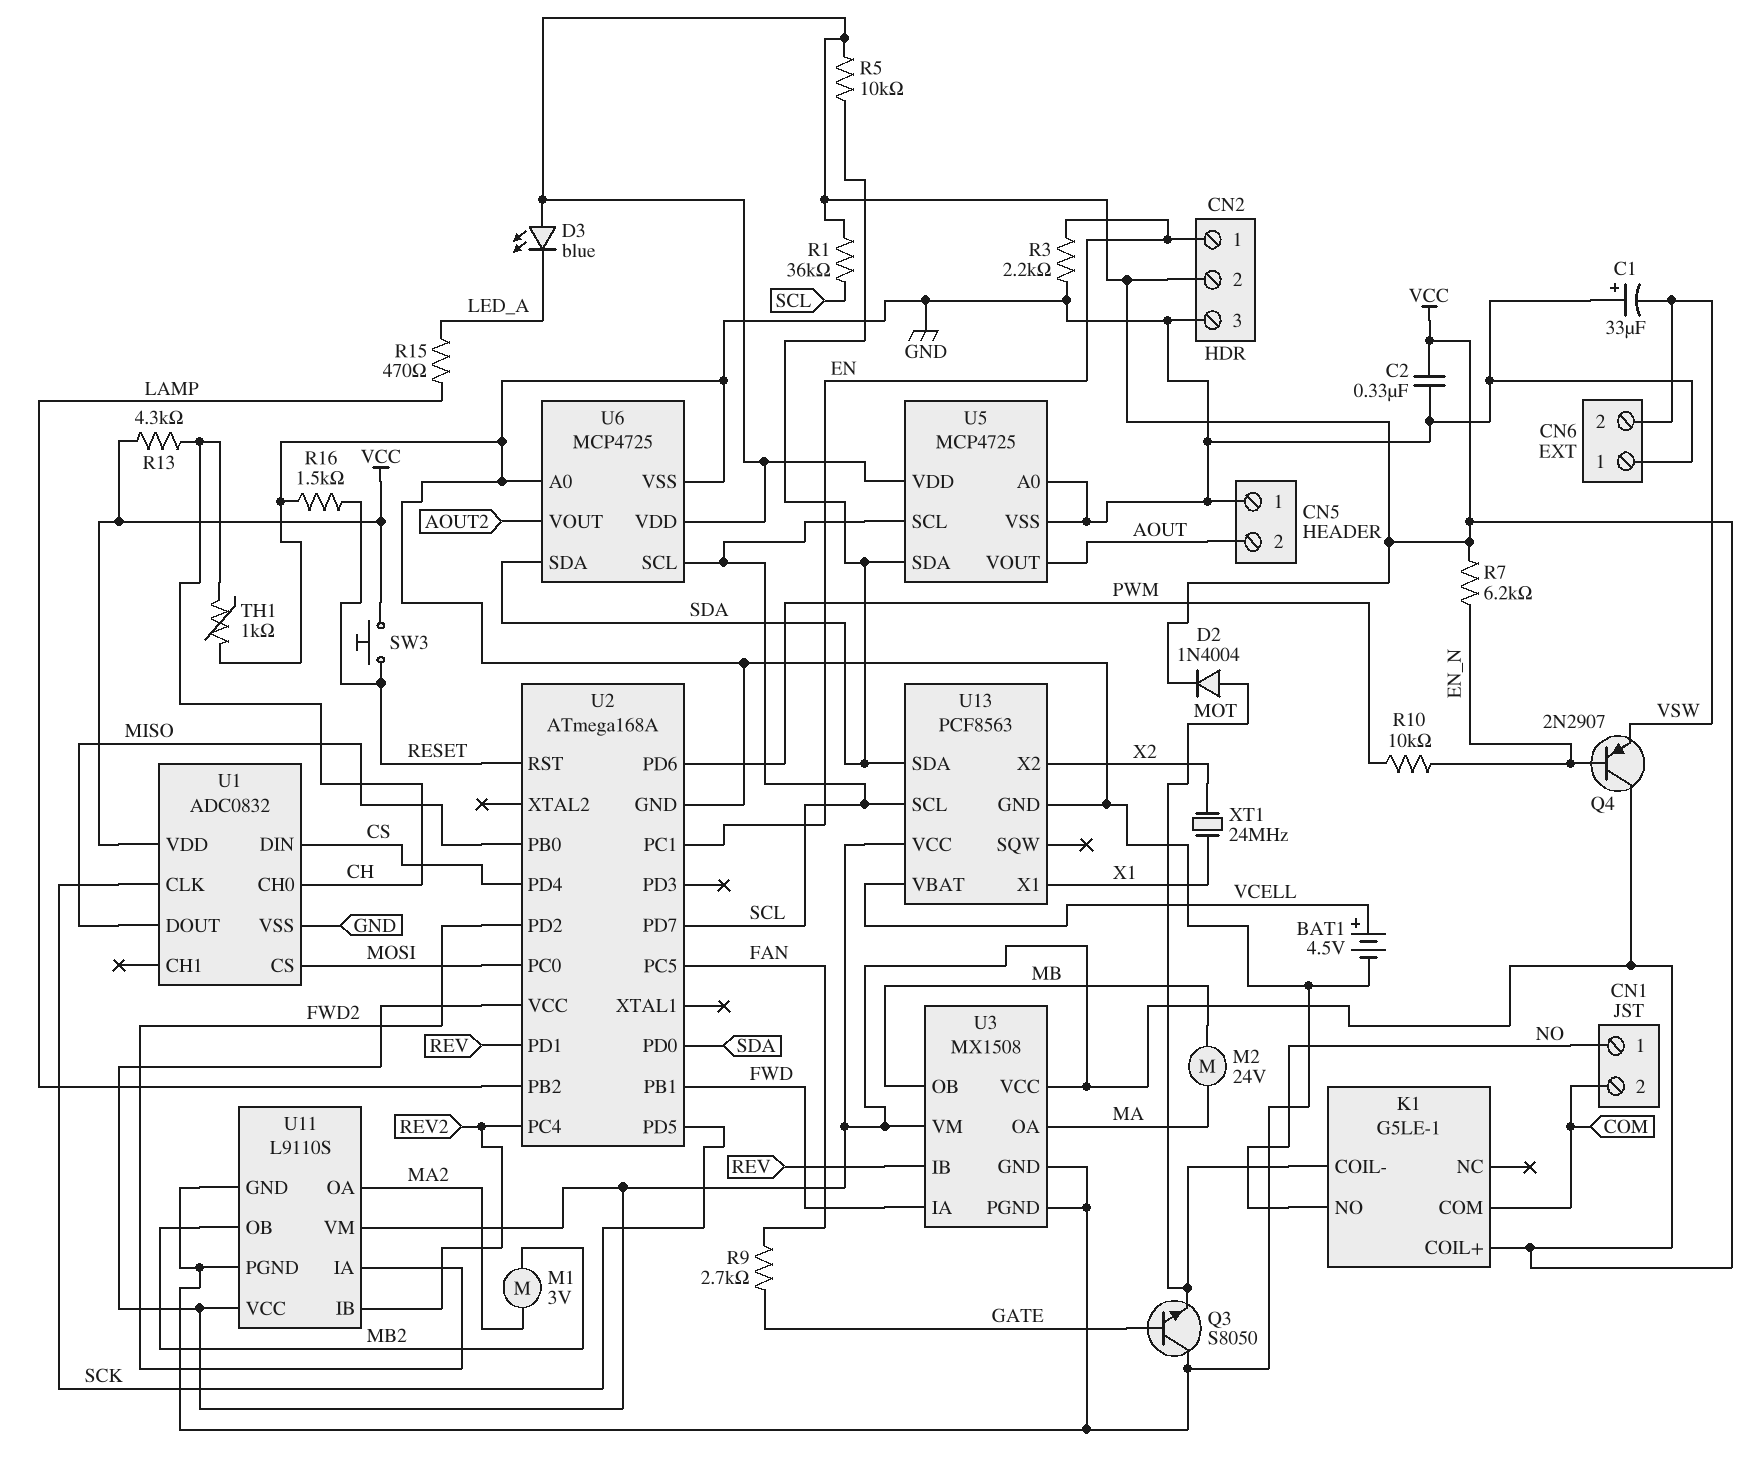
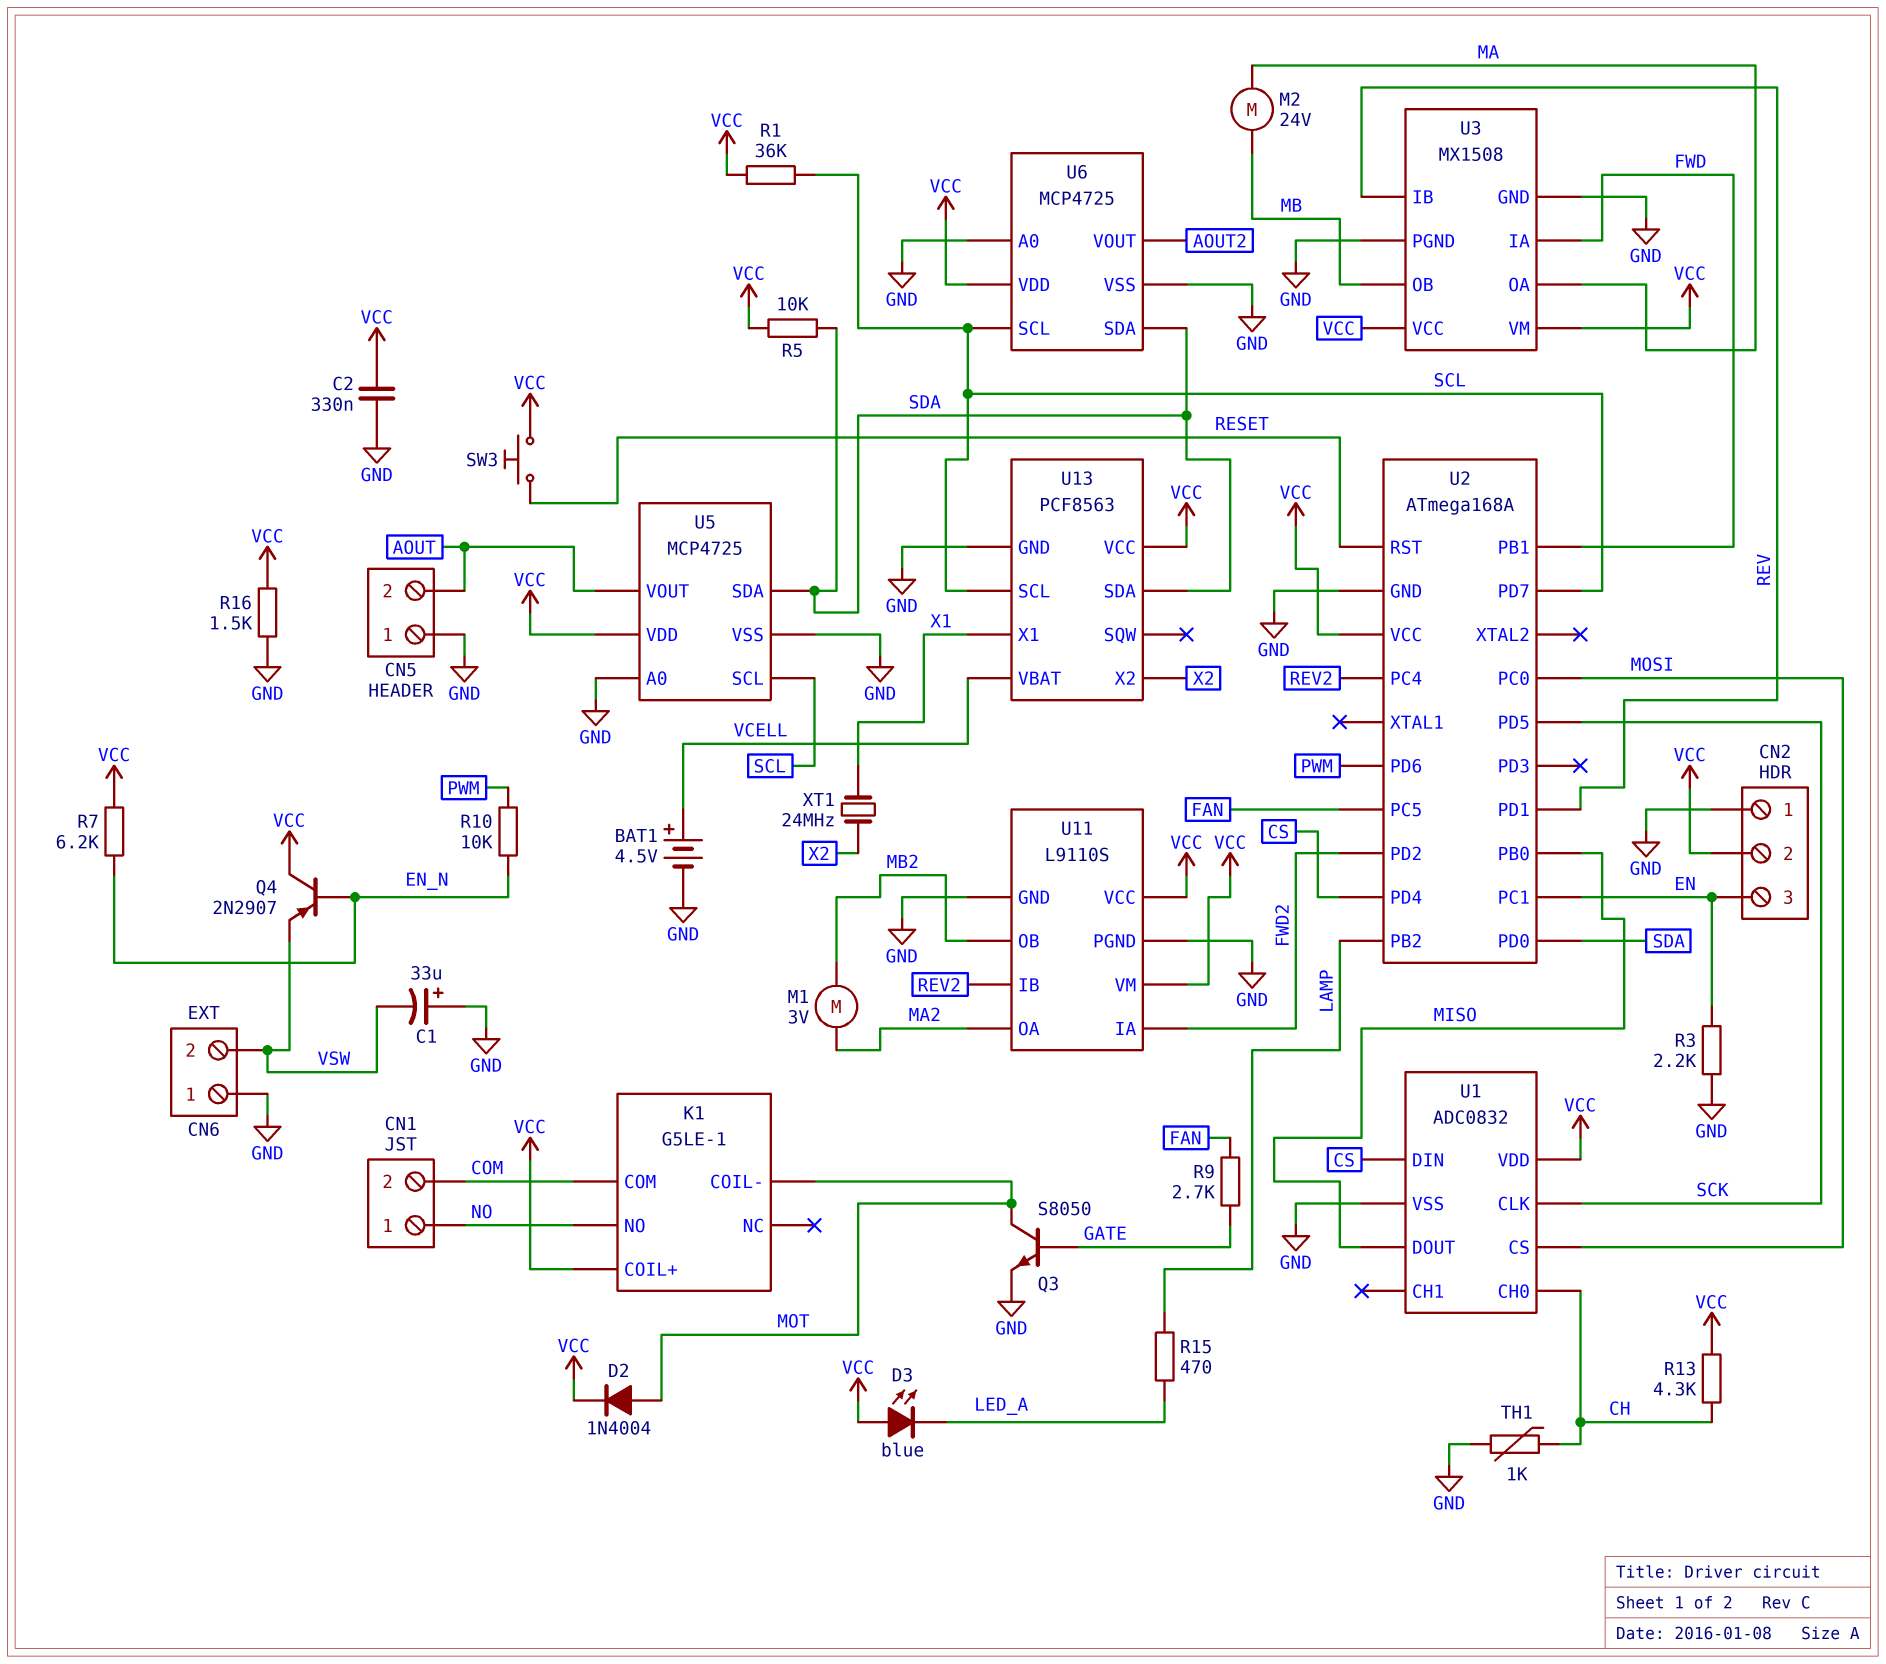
CN2 pin 1: EN -> GND
CN2 pin 3: GND -> EN
Q3: NPN S8050 (B GATE, C GND, E MOT) -> NPN S8050 (B GATE, C MOT, E GND)
R16: 1.5k (GND, RESET) -> 1.5k (GND, VCC)

